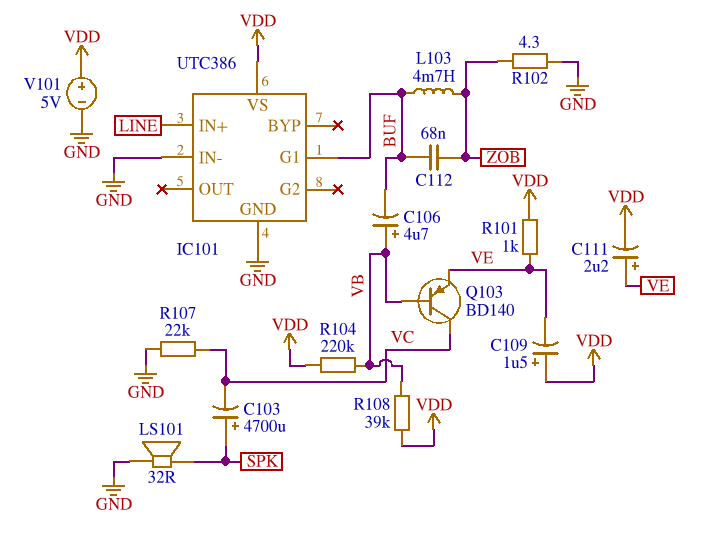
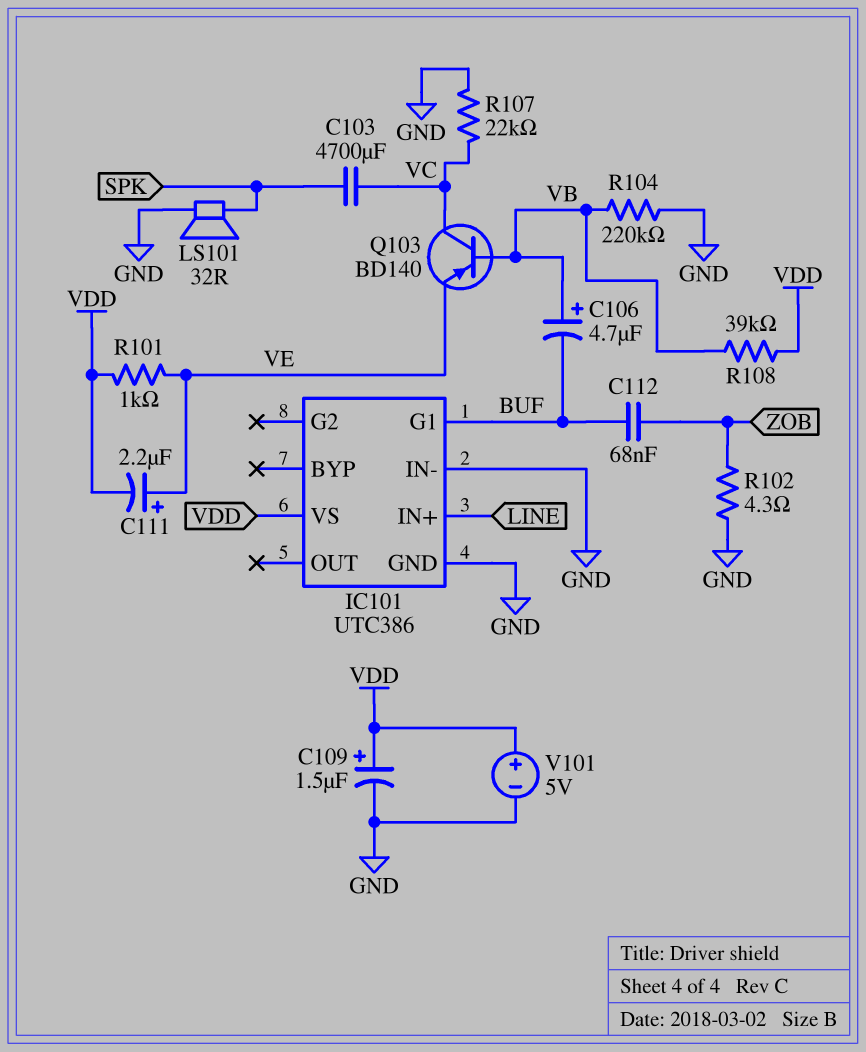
C103: 4700uF (plus SPK, minus VC) -> 4700uF (SPK, VC)
C109: 1.5uF (plus VDD, minus VE) -> 1.5uF (plus VDD, minus GND)
L103: 4.7mH (BUF, ZOB) -> none
R104: 220k (VB, VDD) -> 220k (GND, VB)

